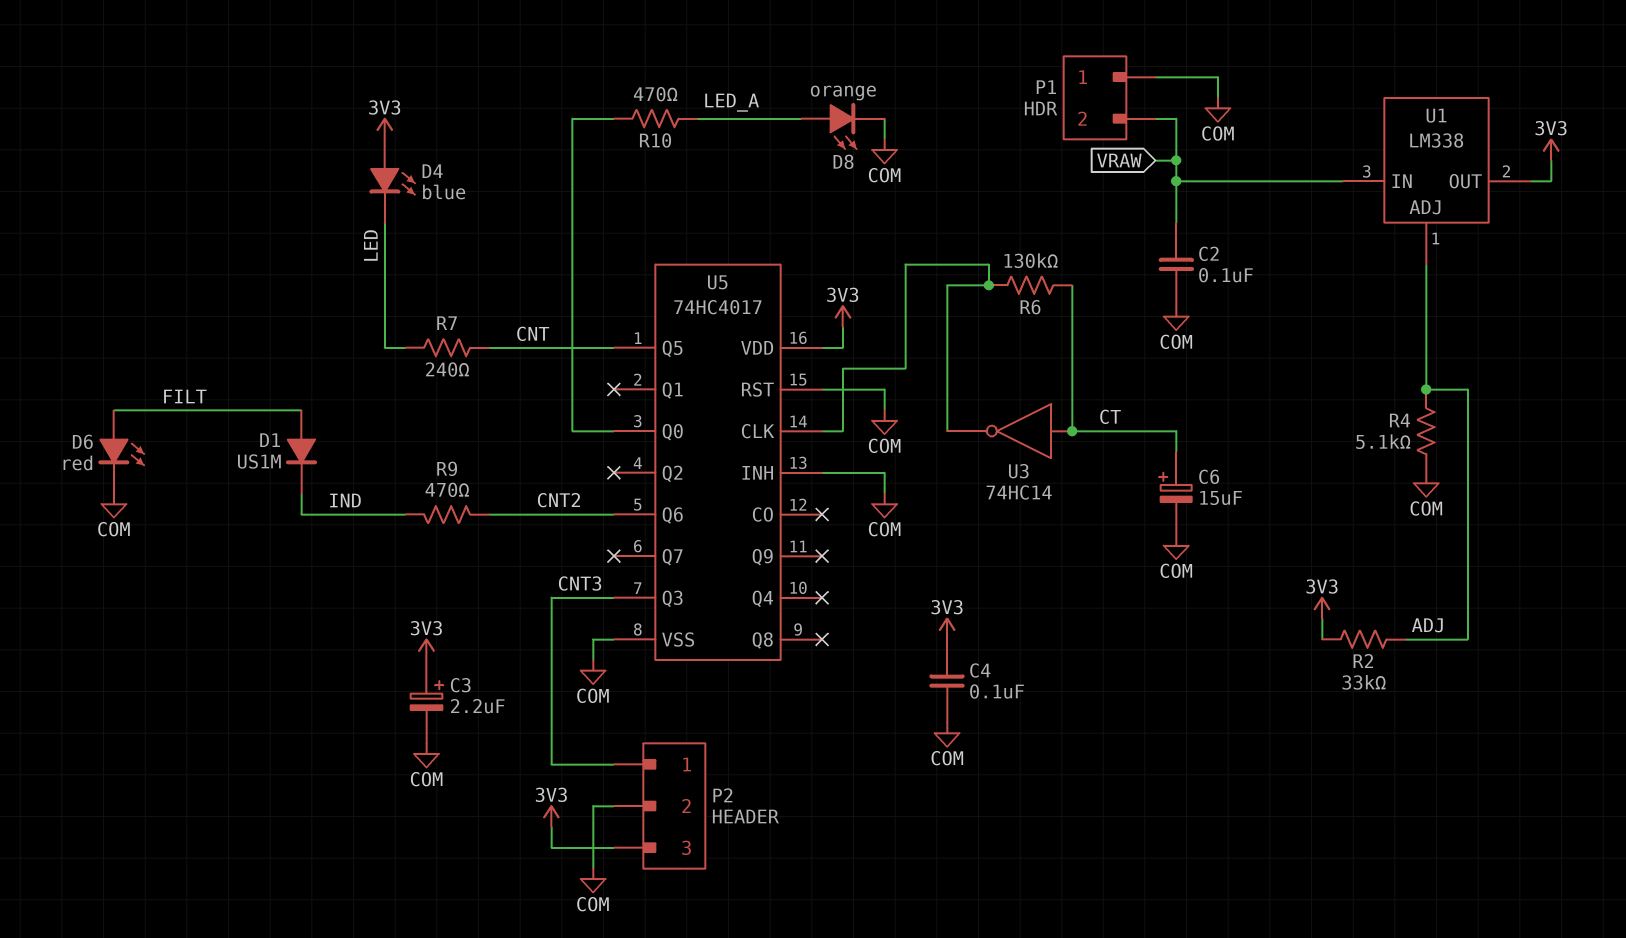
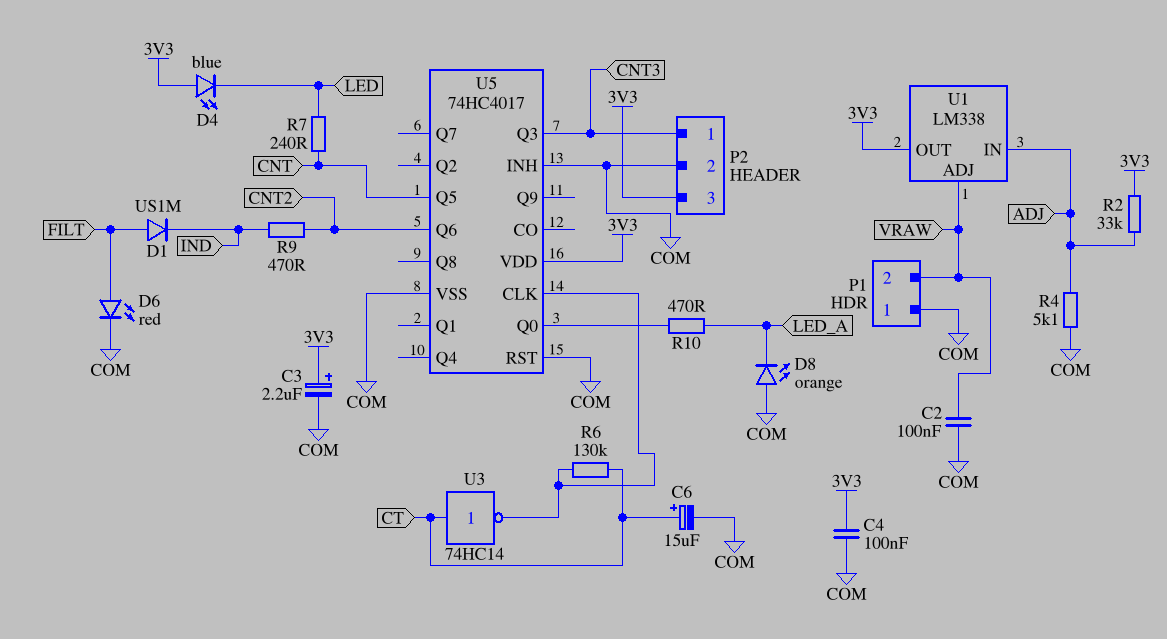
D8: LED orange (A LED_A, K COM) -> LED orange (A COM, K LED_A)
U1 pin ADJ: ADJ -> VRAW
U1 pin IN: VRAW -> ADJ

